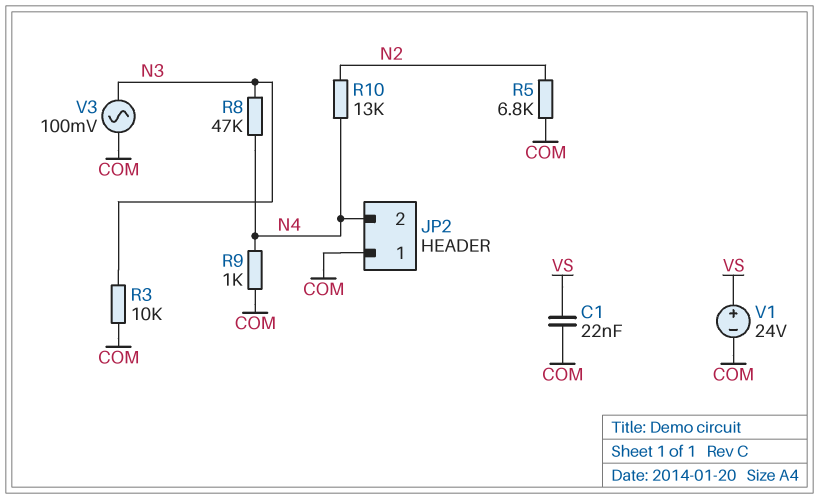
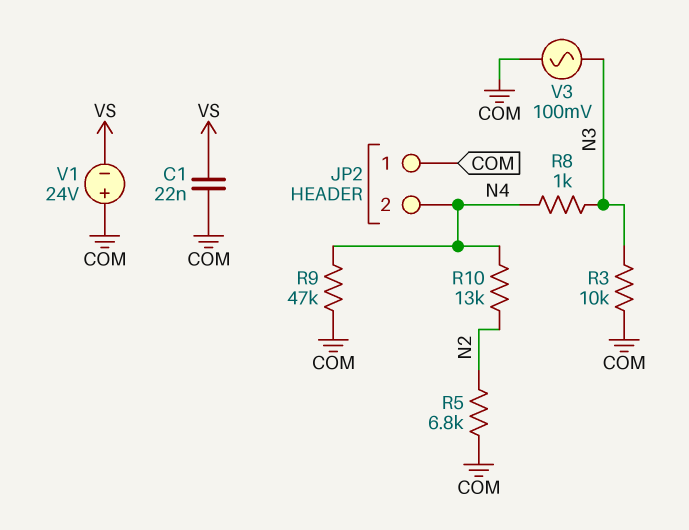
R8: 47k (N3, N4) -> 1k (N3, N4)
R9: 1k (COM, N4) -> 47k (COM, N4)
V1: 24V (plus VS, minus COM) -> 24V (plus COM, minus VS)

